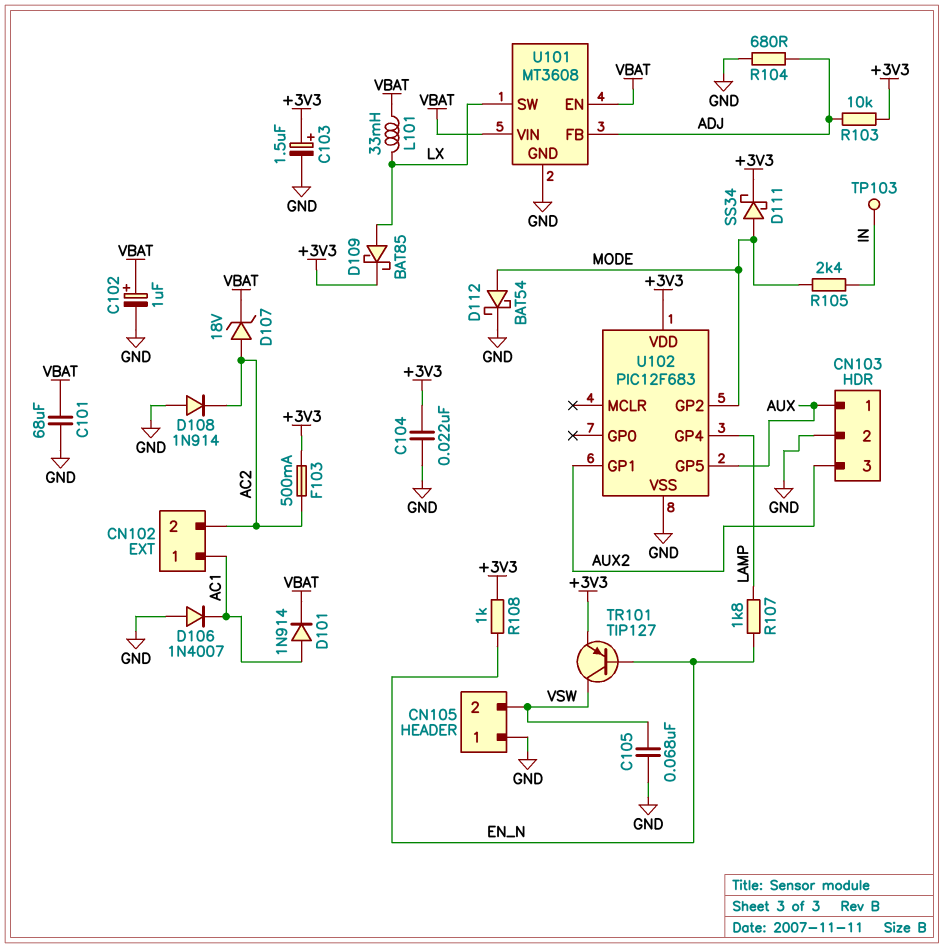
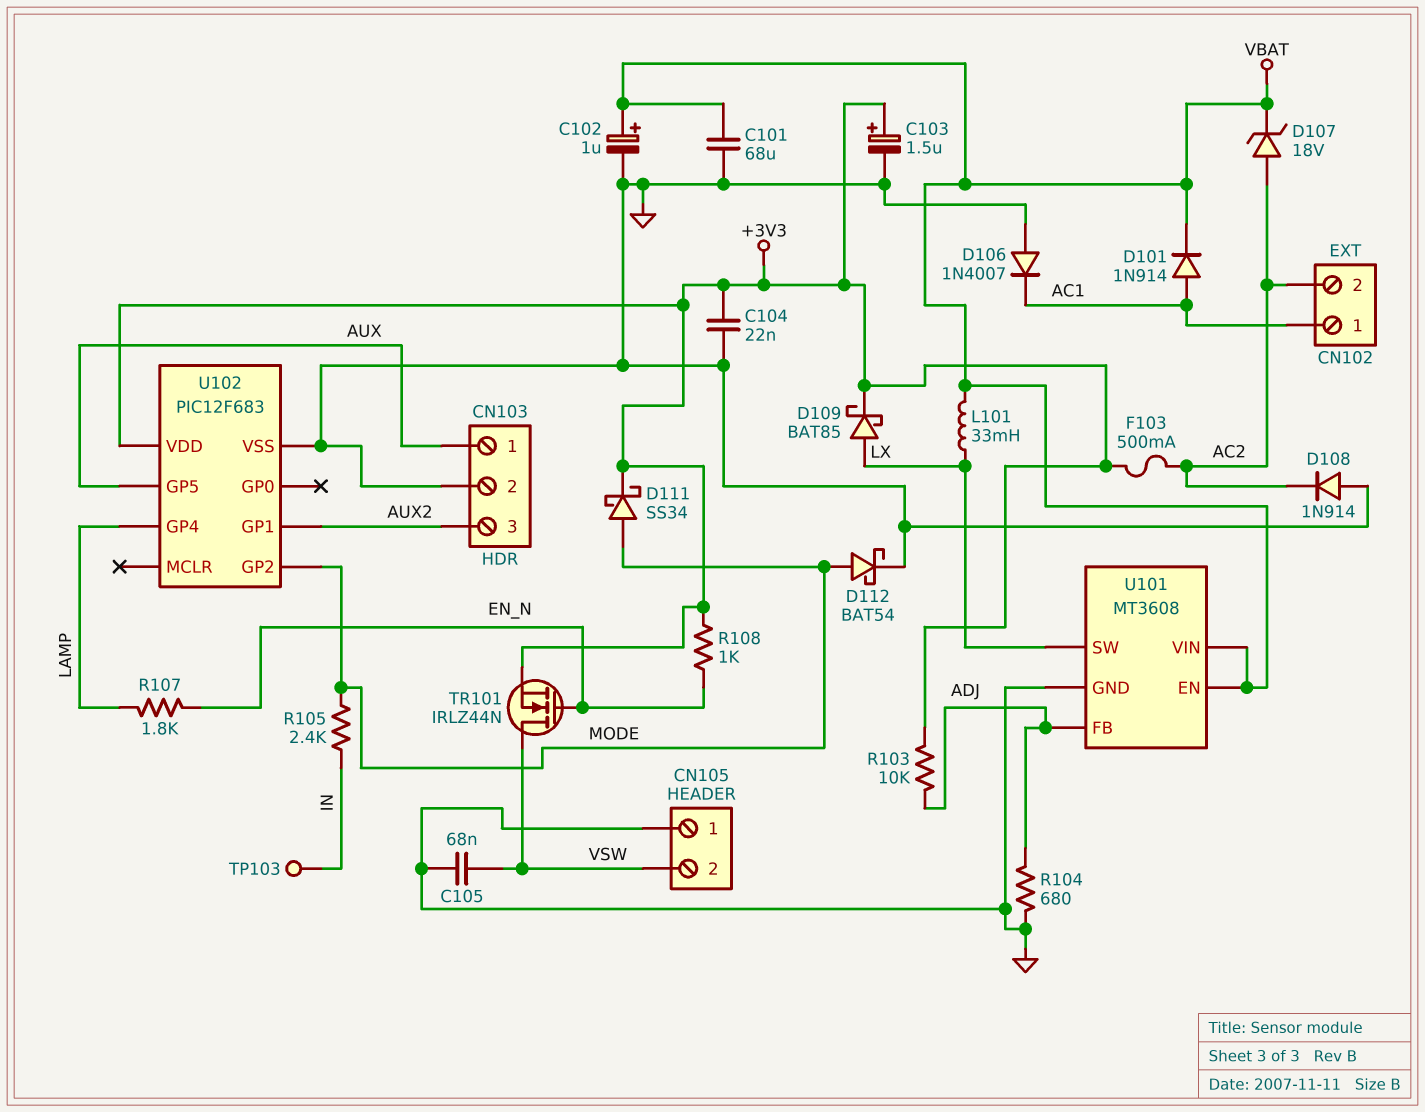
TR101: PNP TIP127 (B EN_N, C VSW, E +3V3) -> NMOS IRLZ44N (G EN_N, D VSW, S +3V3)

